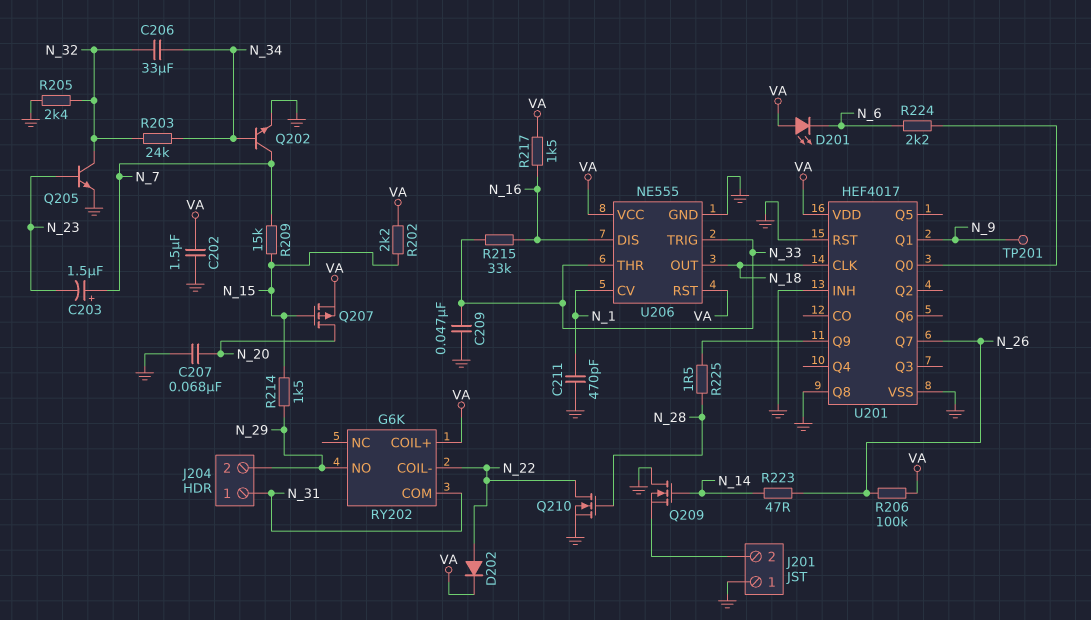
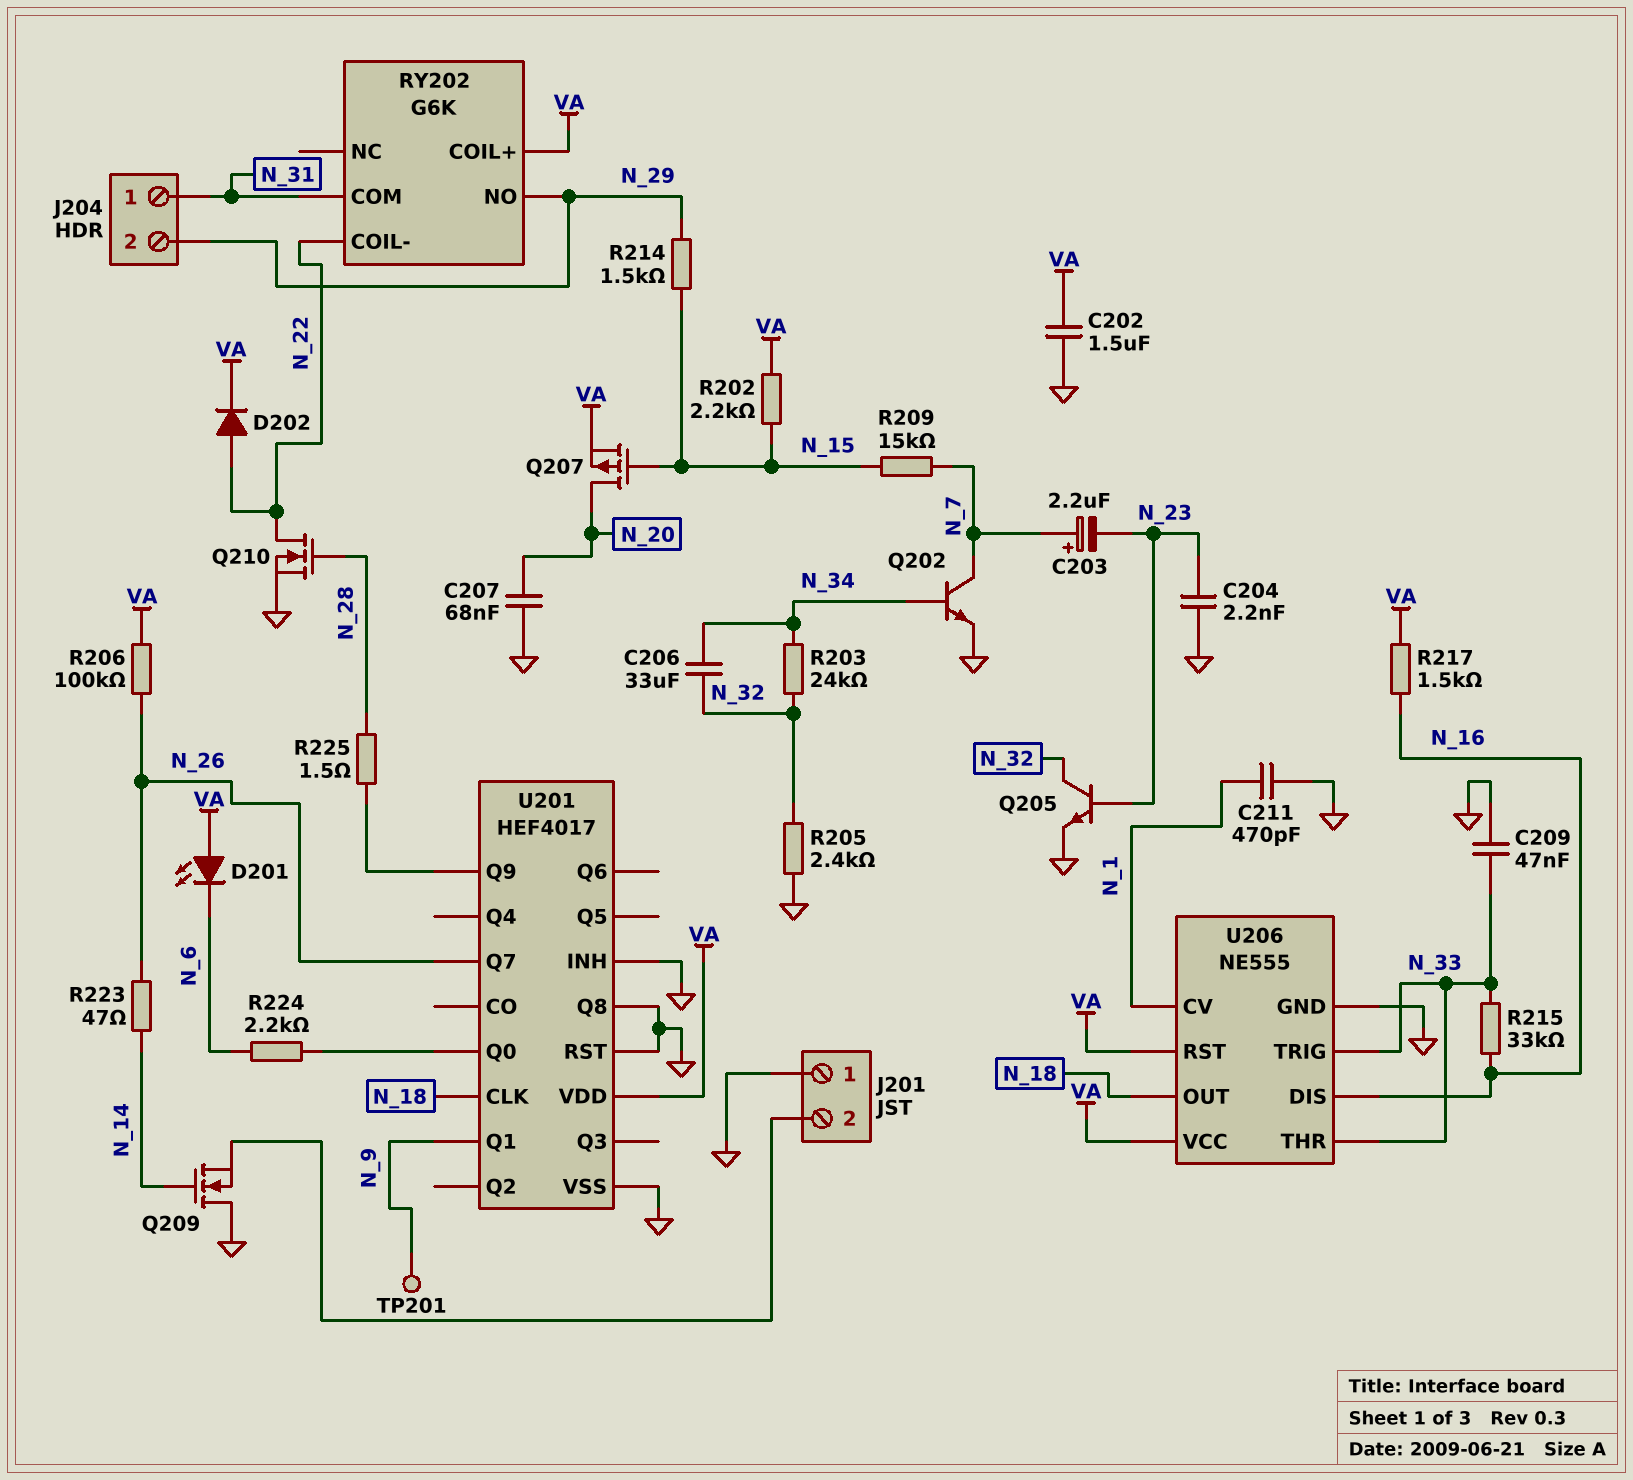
C203: 1.5uF (plus N_7, minus N_23) -> 2.2uF (plus N_7, minus N_23)
C204: none -> 2.2nF (GND, N_23)

